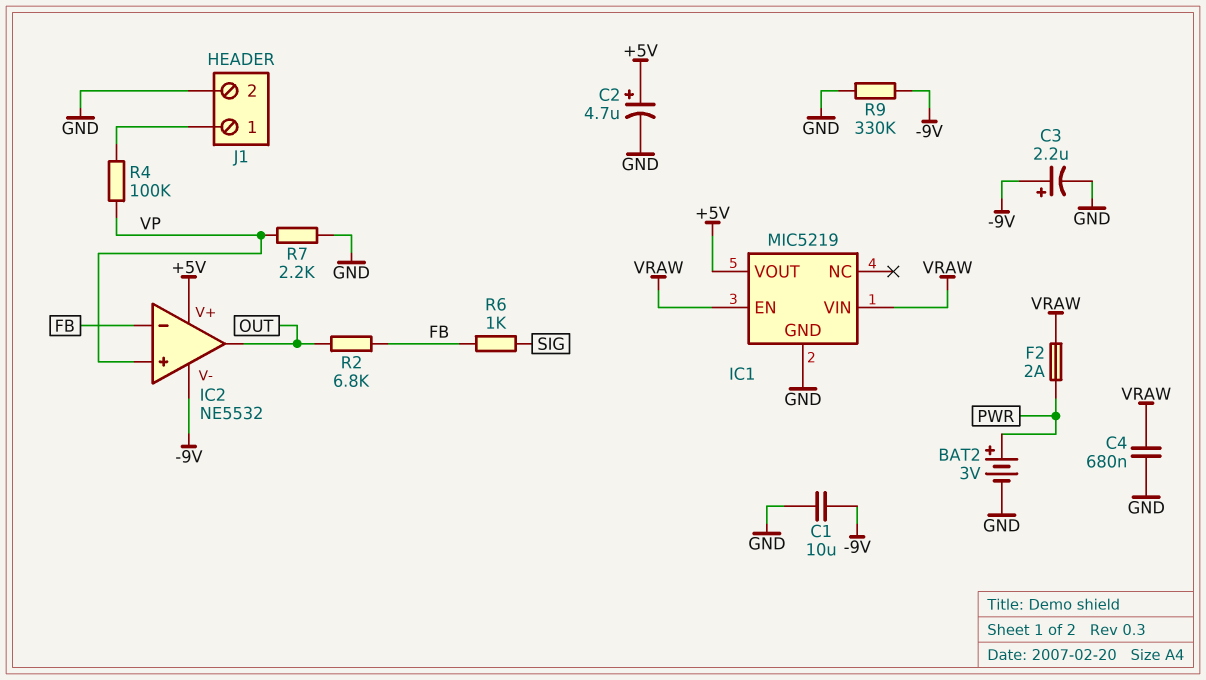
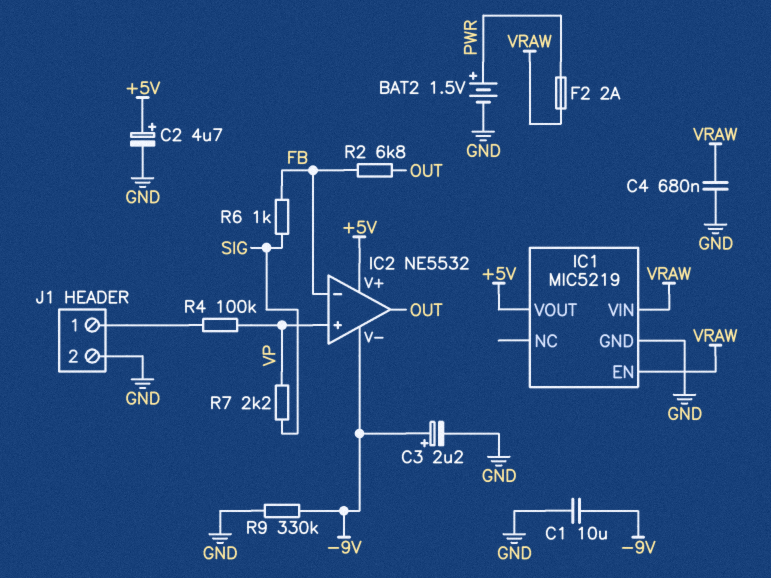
BAT2: 3V (plus PWR, minus GND) -> 1.5V (plus PWR, minus GND)
R7: 2.2k (GND, VP) -> 2.2k (SIG, VP)

